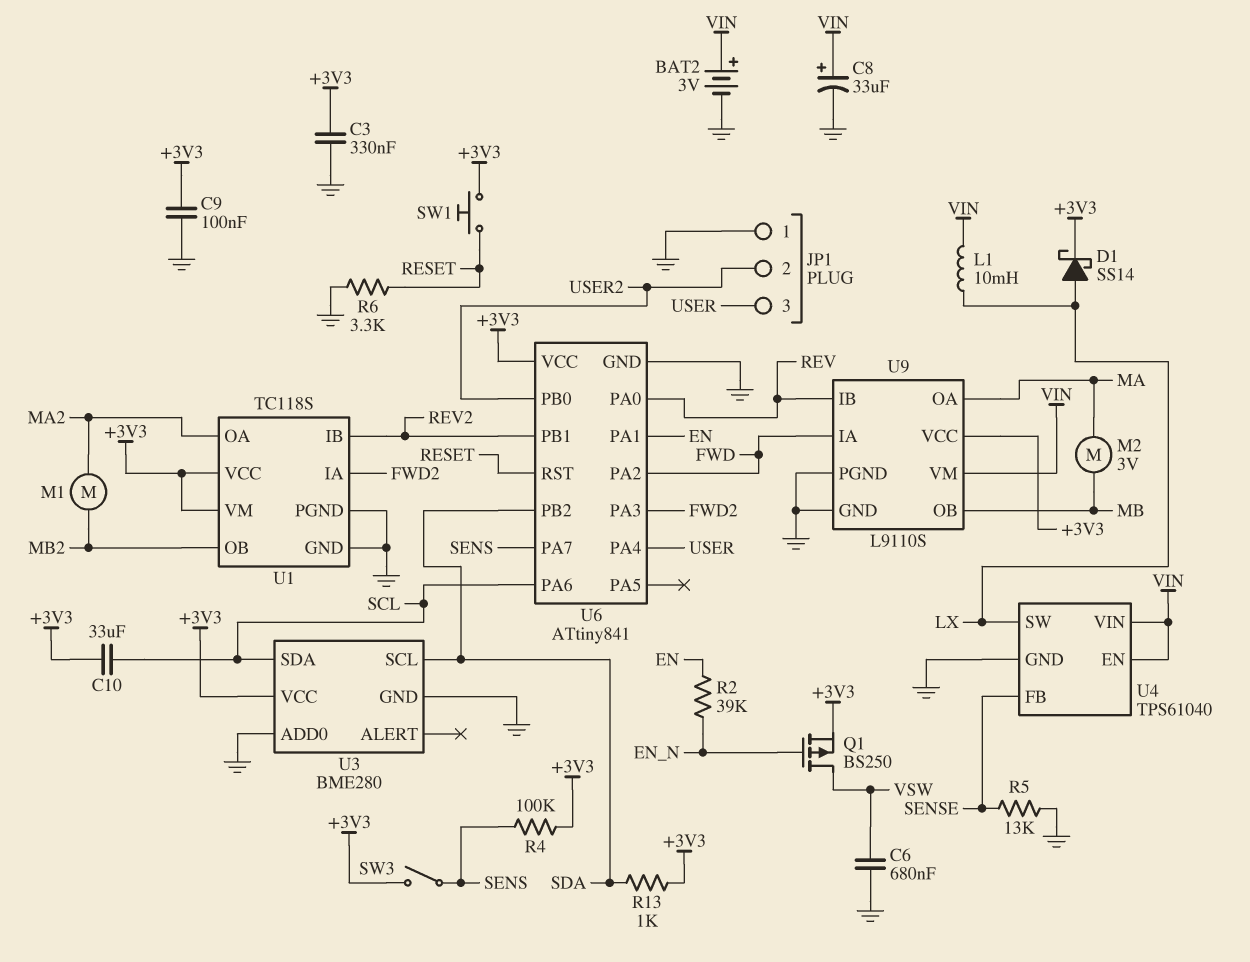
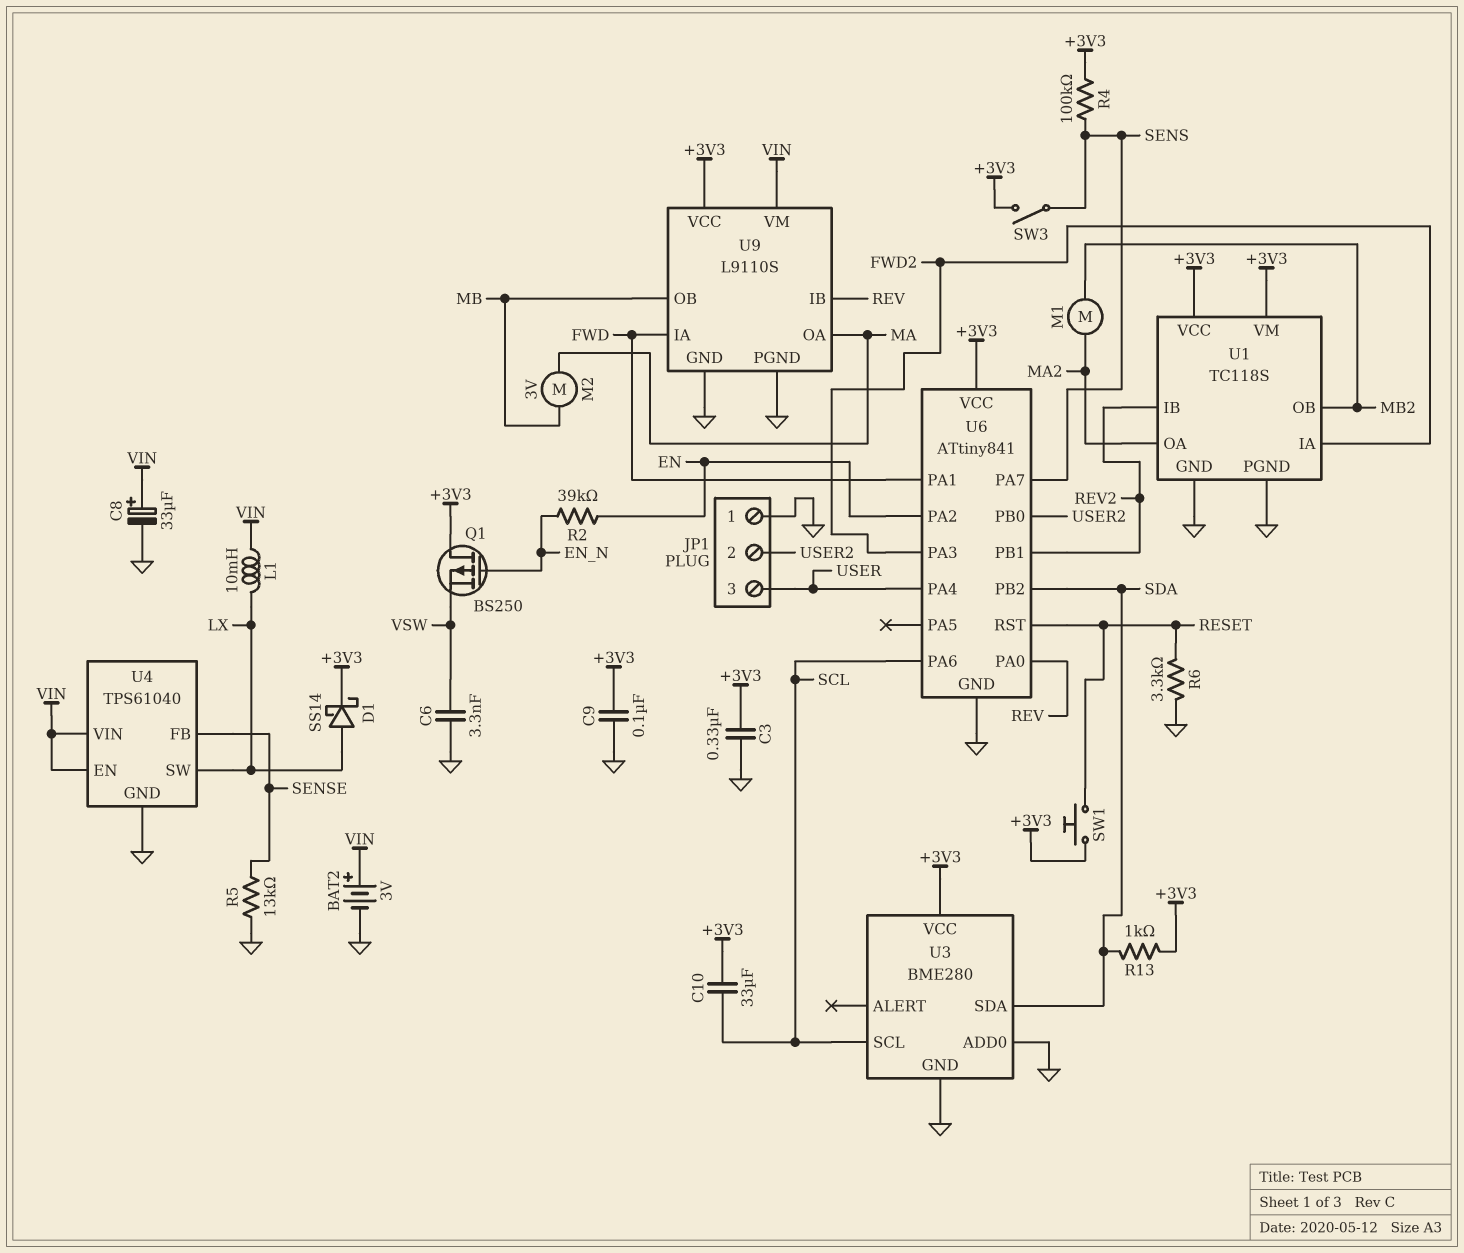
C6: 680nF (GND, VSW) -> 3.3nF (GND, VSW)
Q1: PMOS BS250 (G EN_N, D VSW, S +3V3) -> PMOS BS250 (G EN_N, D +3V3, S VSW)
U3 pin SCL: SDA -> SCL
U3 pin SDA: SCL -> SDA
U6 pin PA1: EN -> FWD
U6 pin PA2: FWD -> EN

